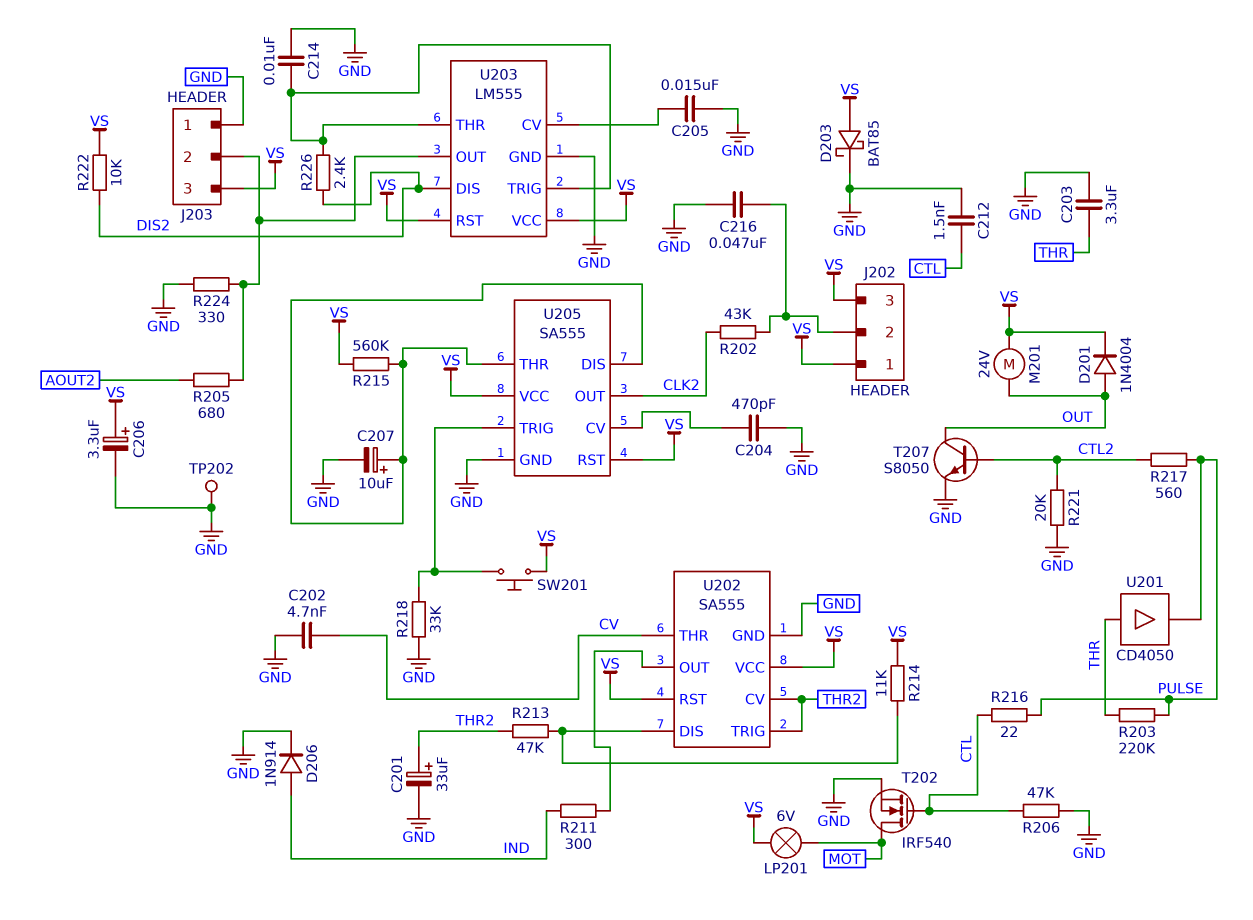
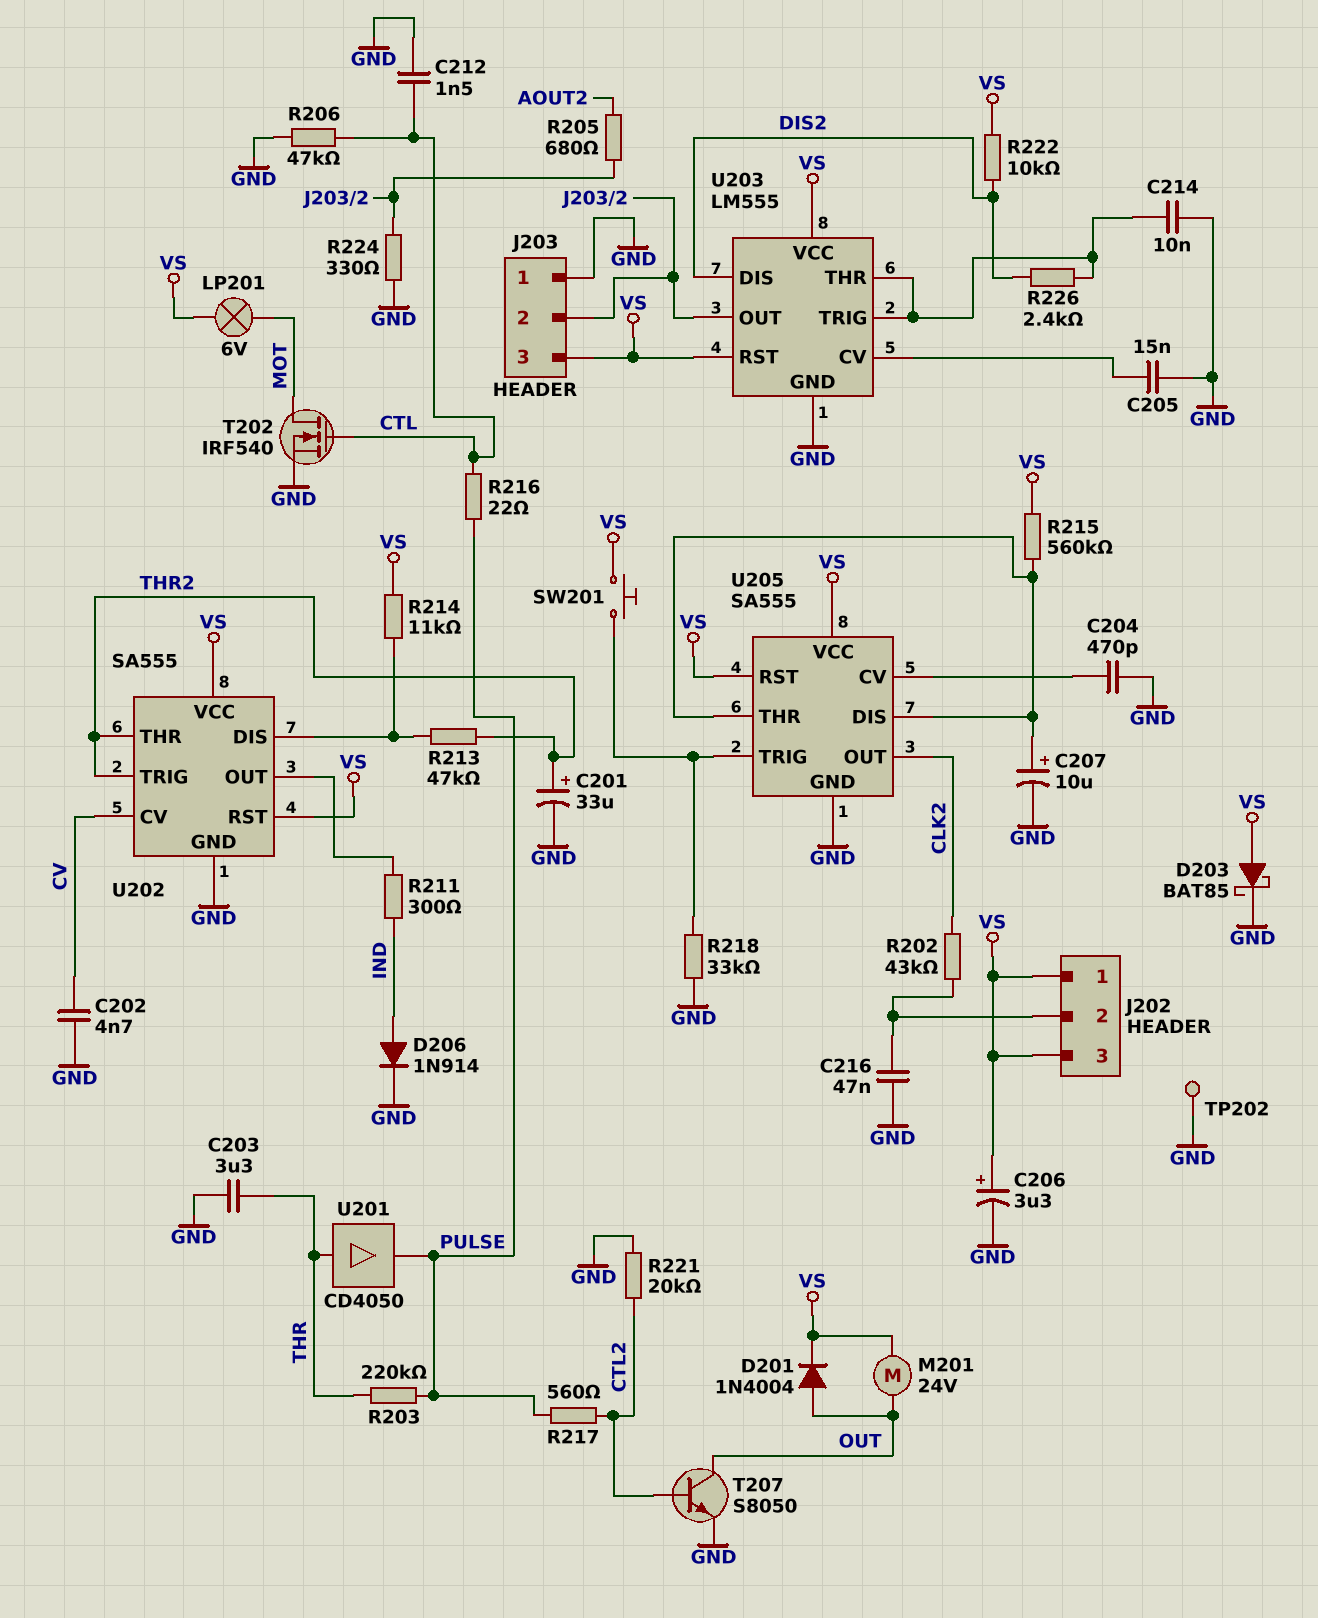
U202 pin CV: THR2 -> CV
U202 pin THR: CV -> THR2

